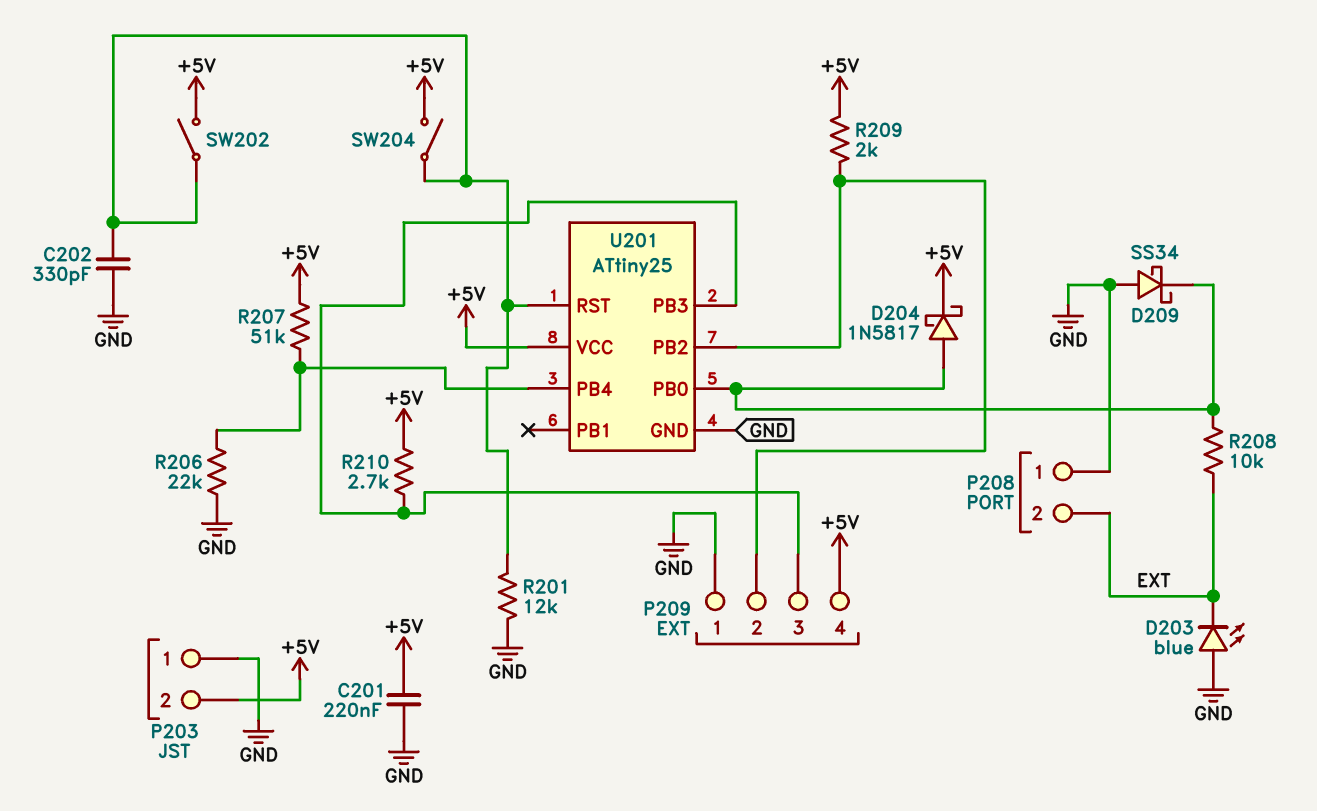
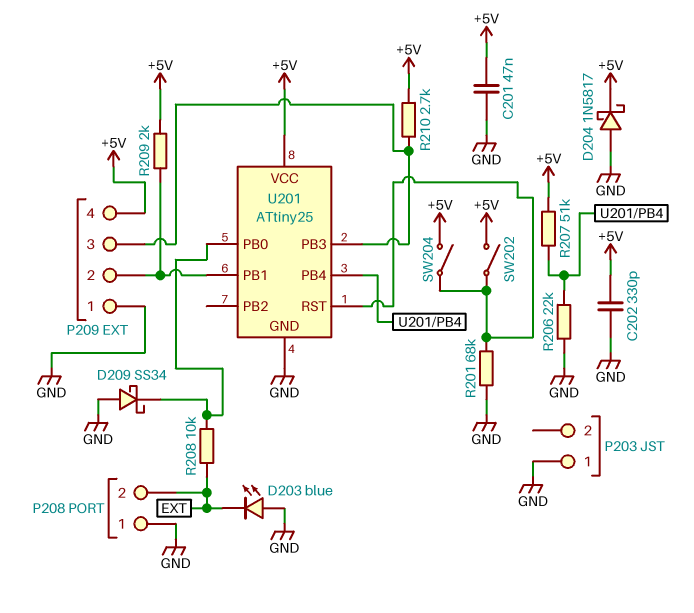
C201: 220nF (+5V, GND) -> 47nF (+5V, GND)
C202: 330pF (GND, U201/RST) -> 330pF (+5V, GND)
D204: schottky 1N5817 (A U201/PB0, K +5V) -> schottky 1N5817 (A GND, K +5V)
P203 pin 2: +5V -> none
R201: 12k (GND, U201/RST) -> 68k (GND, U201/RST)
U201 pin PB1: none -> P209/2
U201 pin PB2: P209/2 -> none

